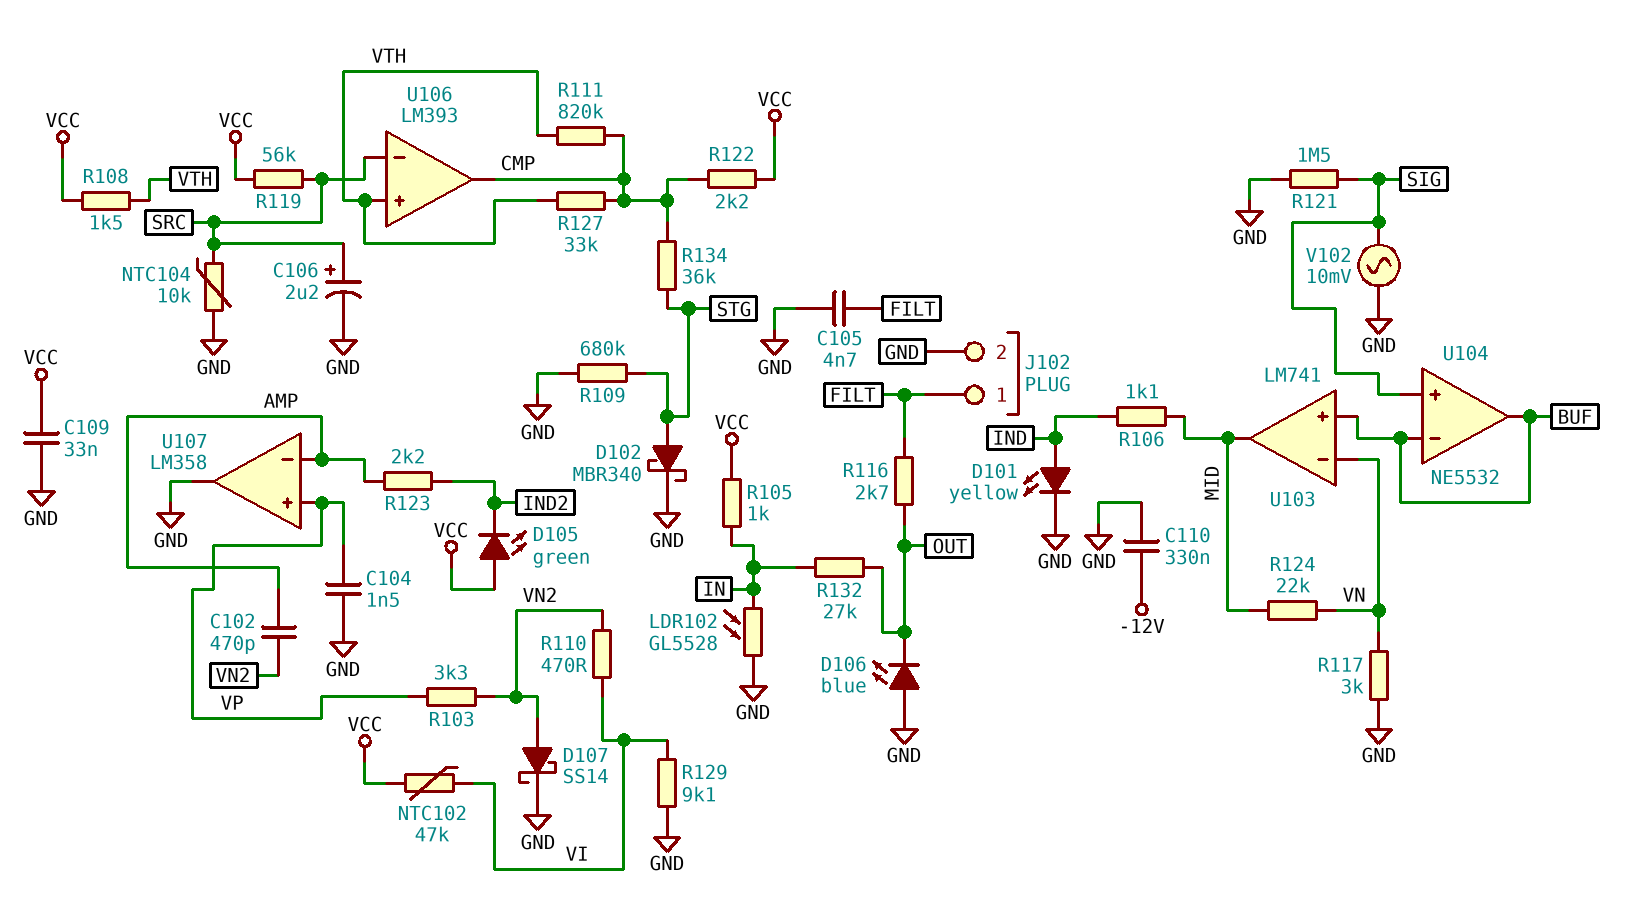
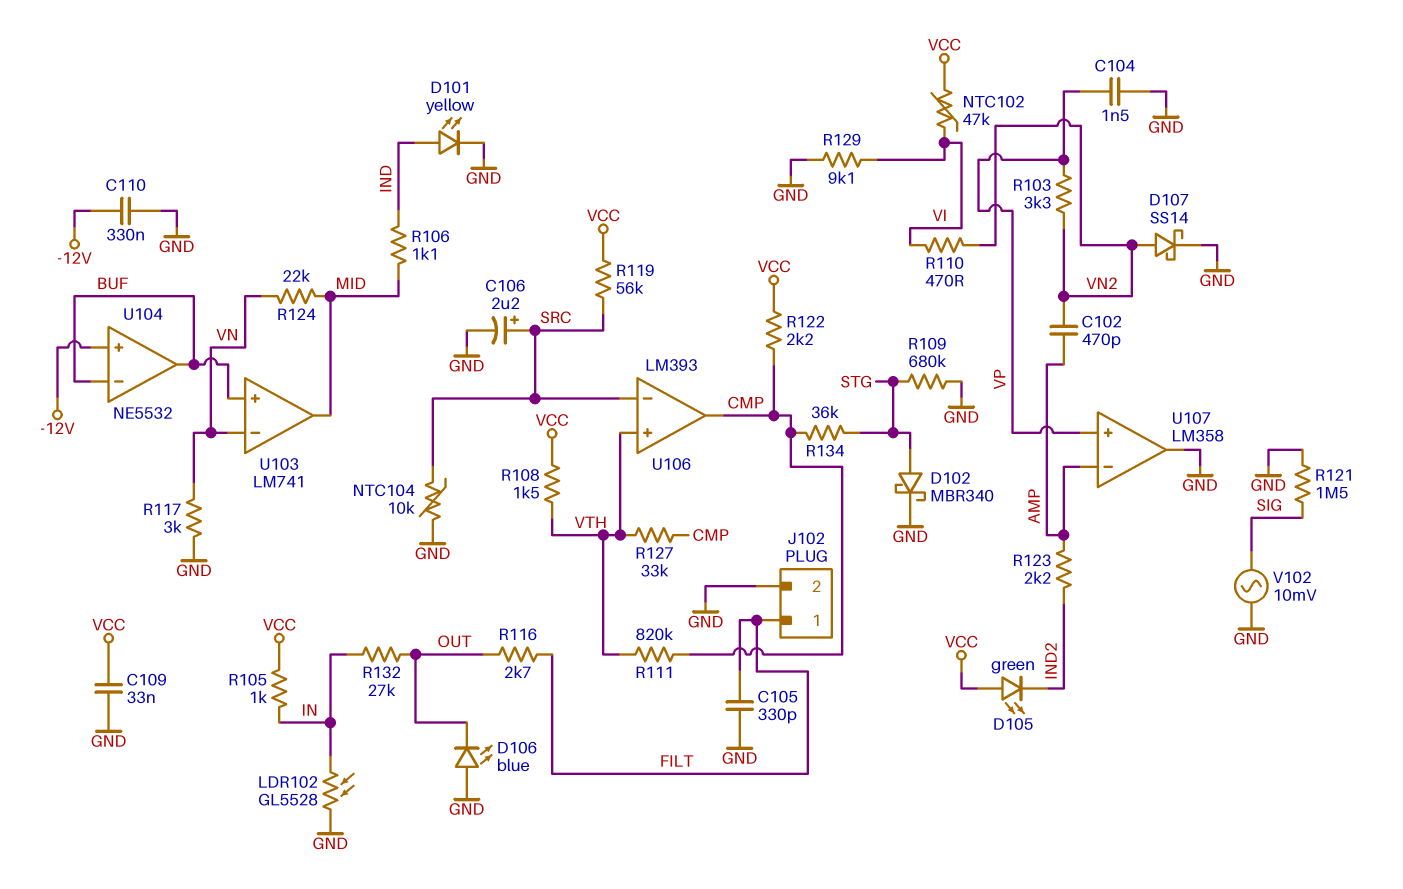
C105: 4.7nF (FILT, GND) -> 330pF (FILT, GND)
U104 pin in+: SIG -> -12V

